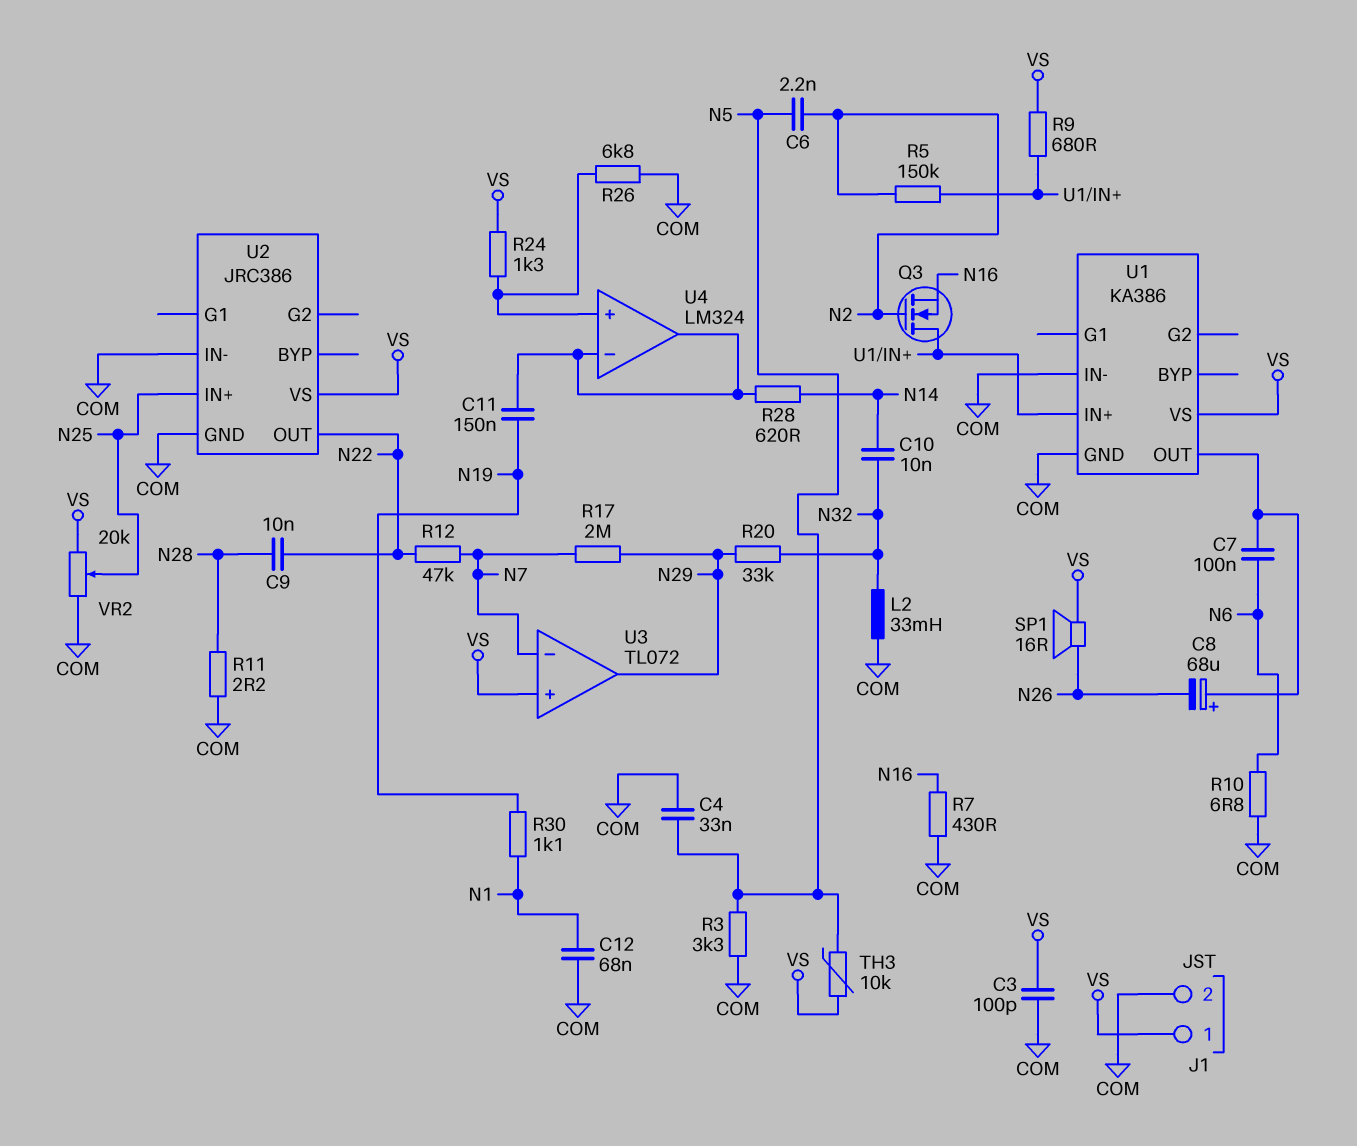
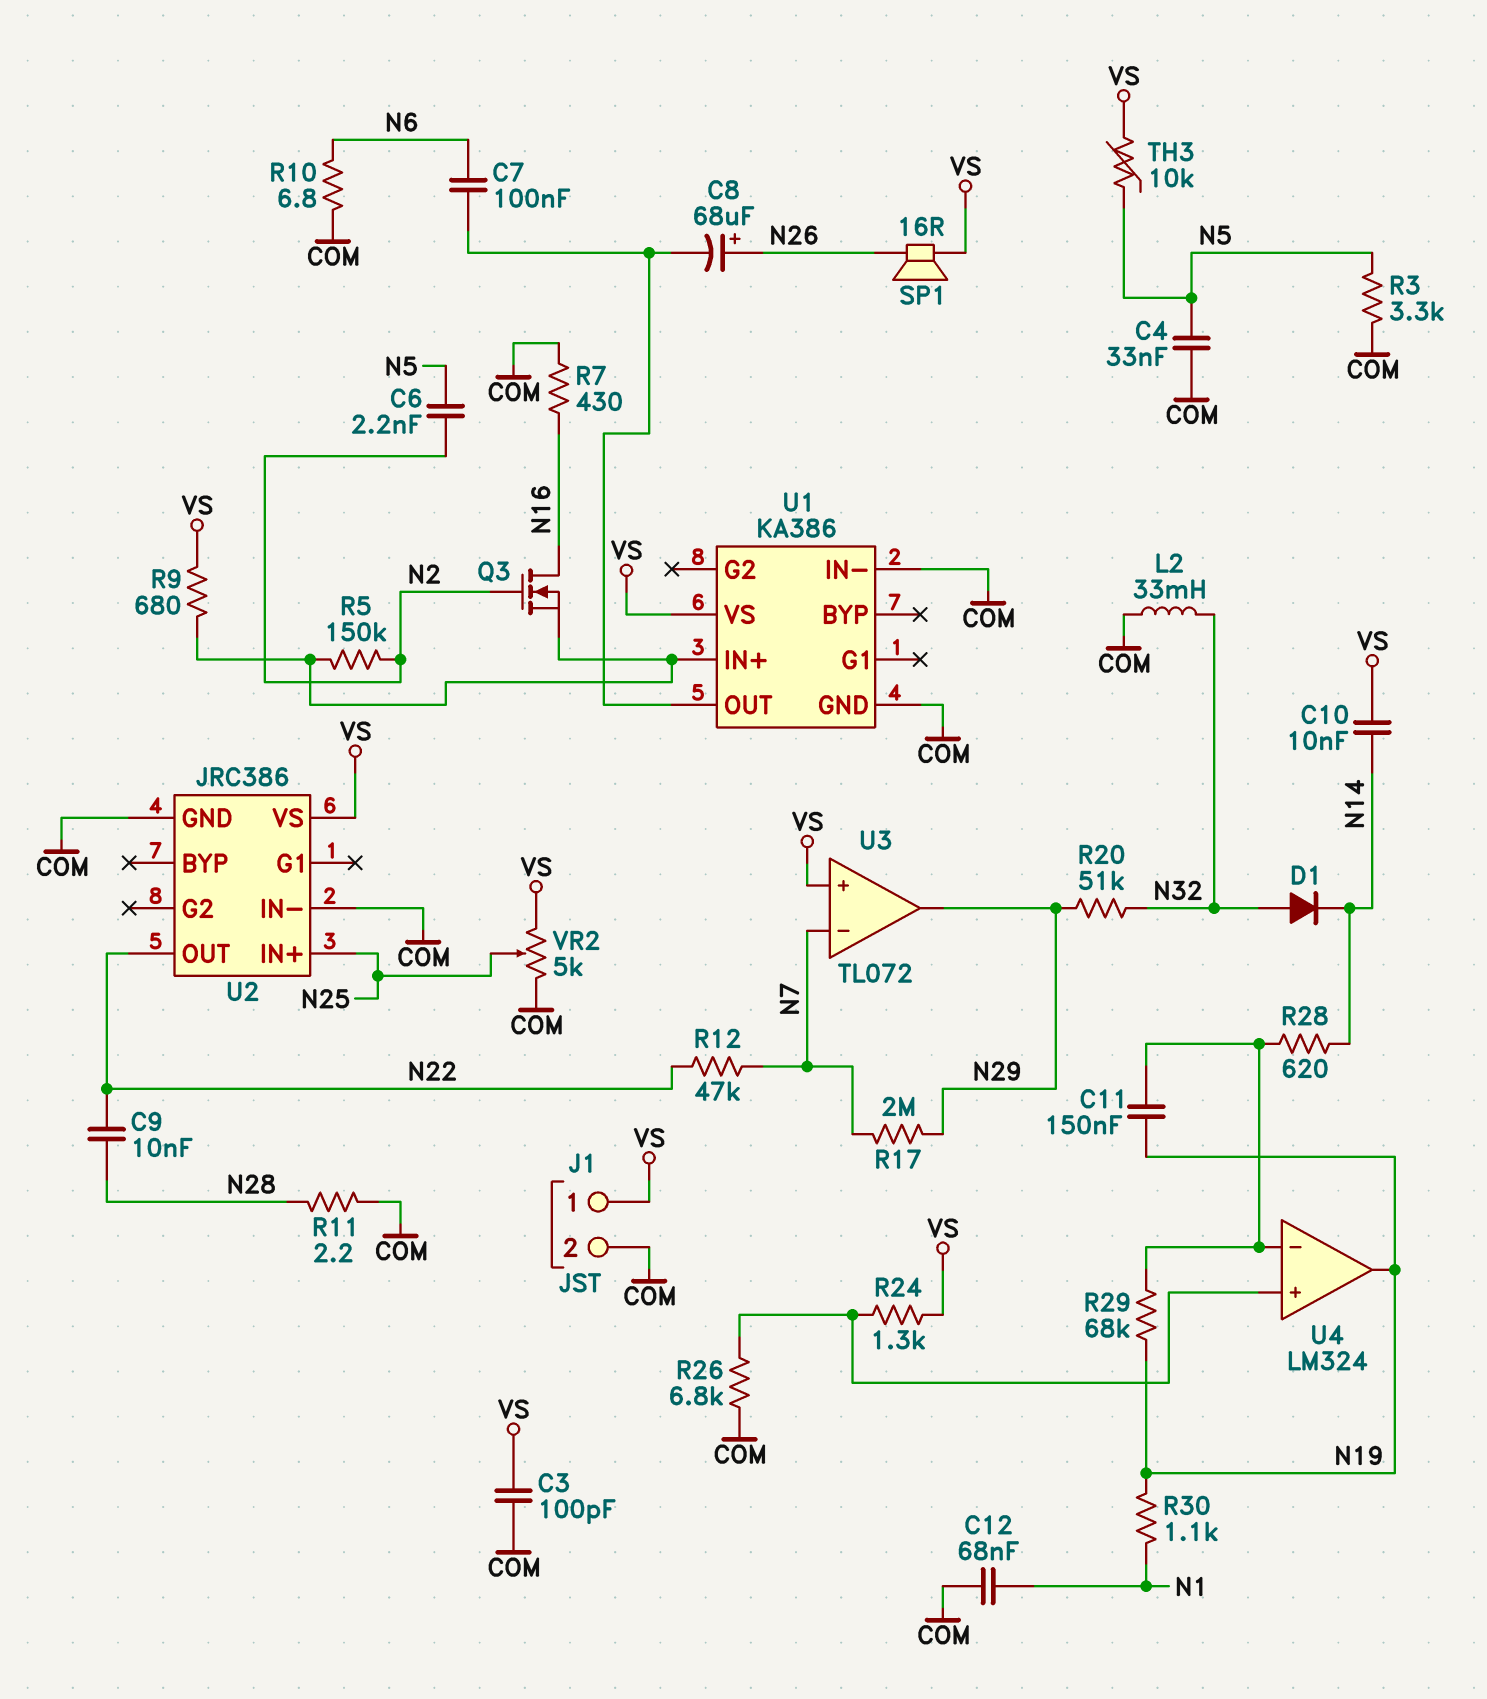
C8: 68uF (plus U1/OUT, minus N26) -> 68uF (plus N26, minus U1/OUT)
C10: 10nF (N14, N32) -> 10nF (N14, VS)
D1: none -> diode (A N32, K N14)
Q3: NMOS (G N2, D U1/IN+, S N16) -> NMOS (G N2, D N16, S U1/IN+)
R20: 33k (N29, N32) -> 51k (N29, N32)
R29: none -> 68k (N19, U4/in-)
U4 pin out: U4/in- -> N19
VR2: 20k (COM, VS, wiper N25) -> 5k (COM, VS, wiper N25)

